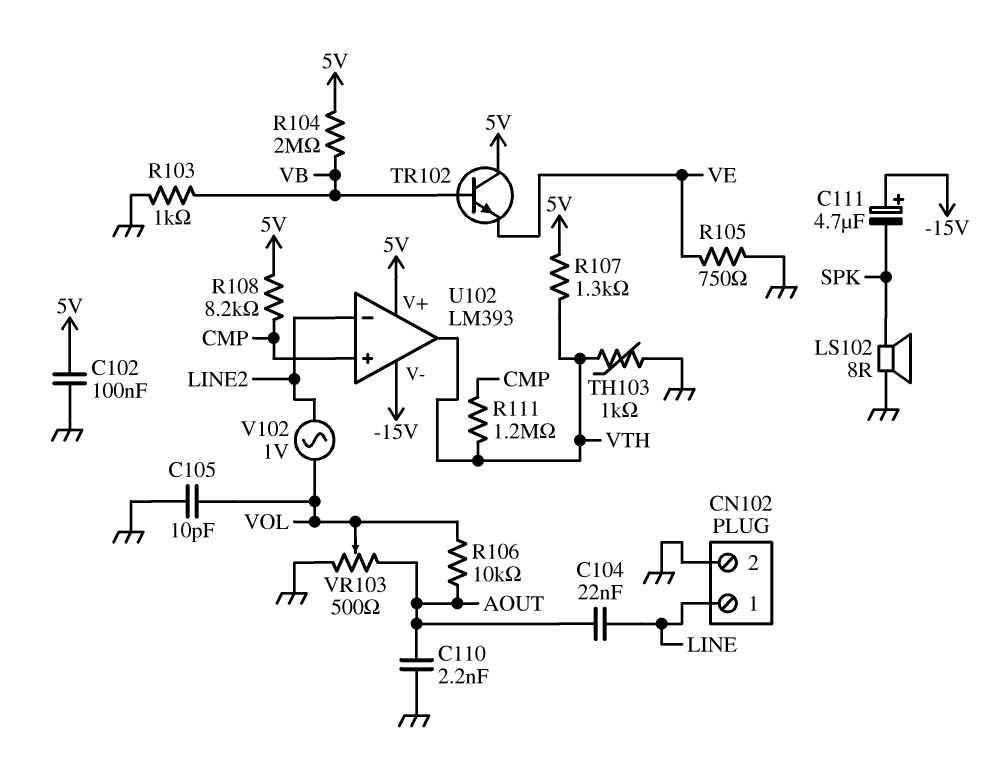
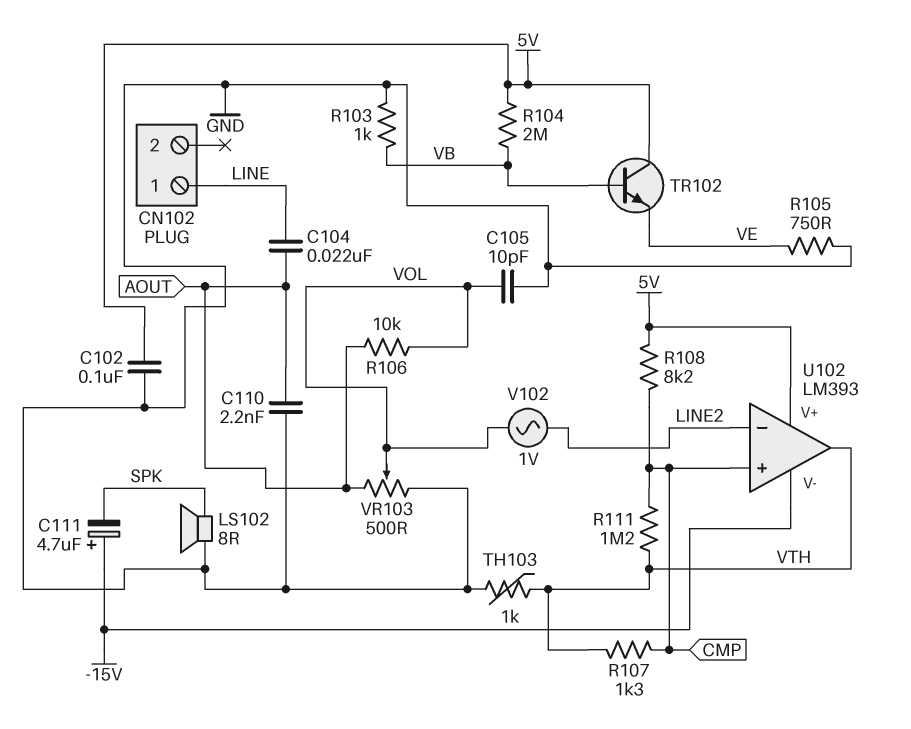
CN102 pin 2: GND -> none
R107: 1.3k (5V, VTH) -> 1.3k (CMP, VTH)

